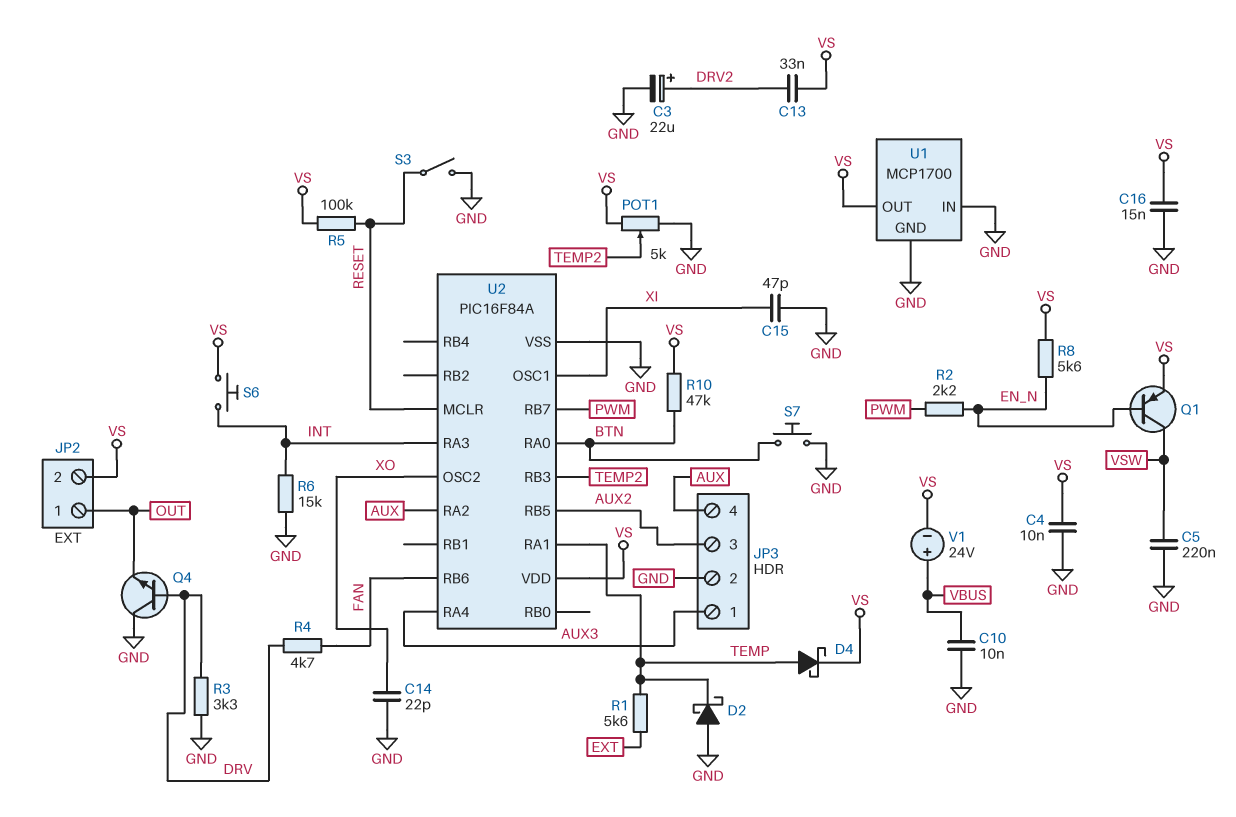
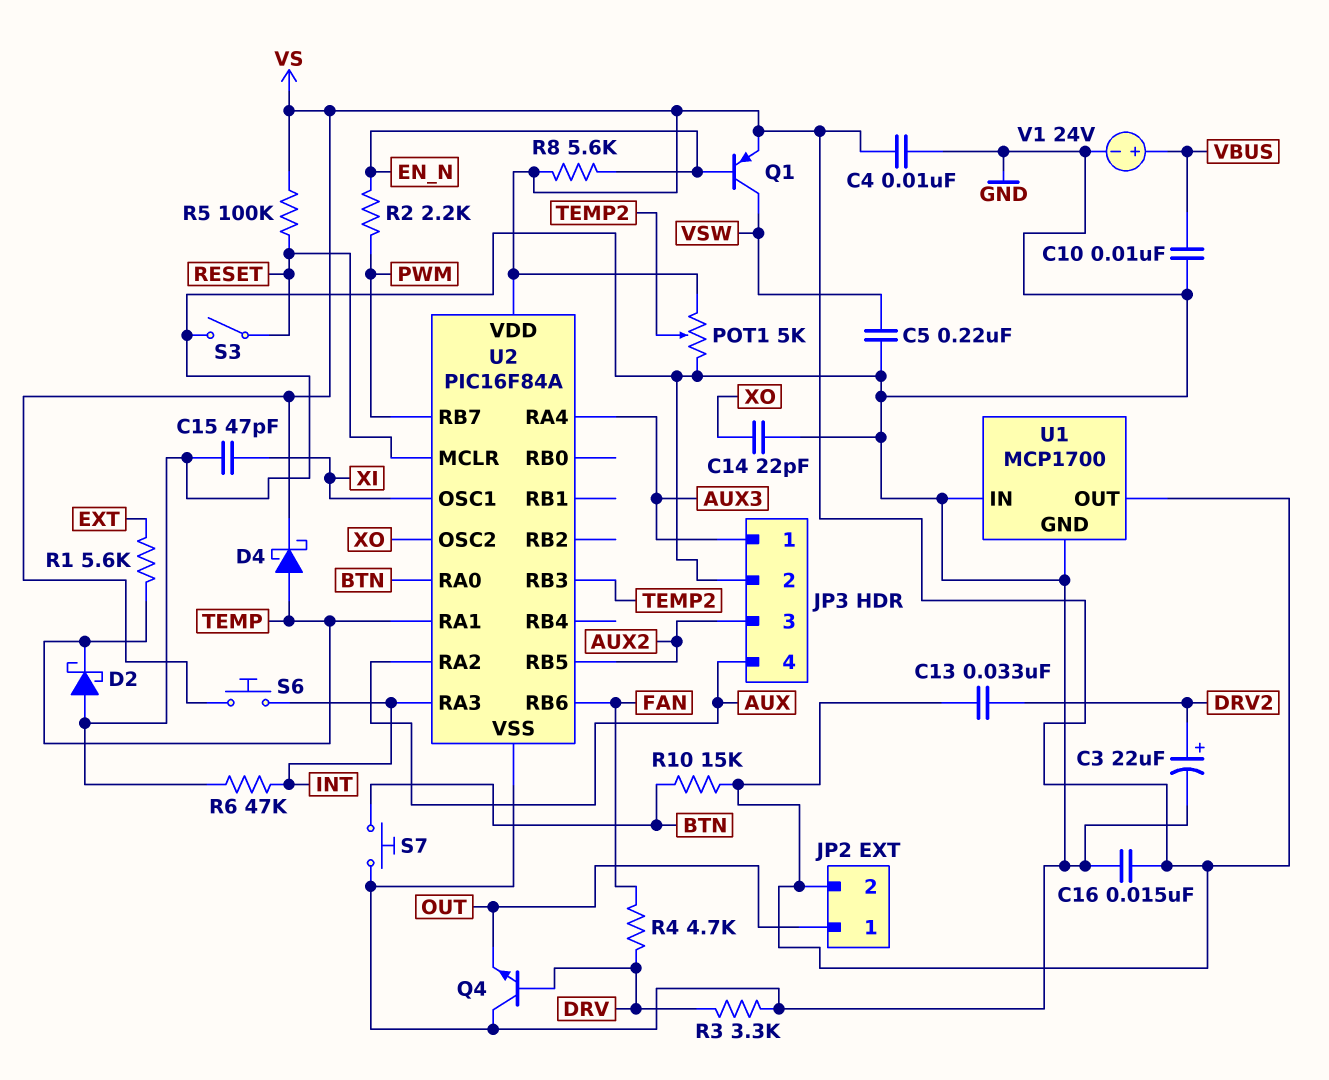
R6: 15k (GND, INT) -> 47k (GND, INT)
R10: 47k (BTN, VS) -> 15k (BTN, VS)
V1: 24V (plus VBUS, minus VS) -> 24V (plus VBUS, minus GND)

